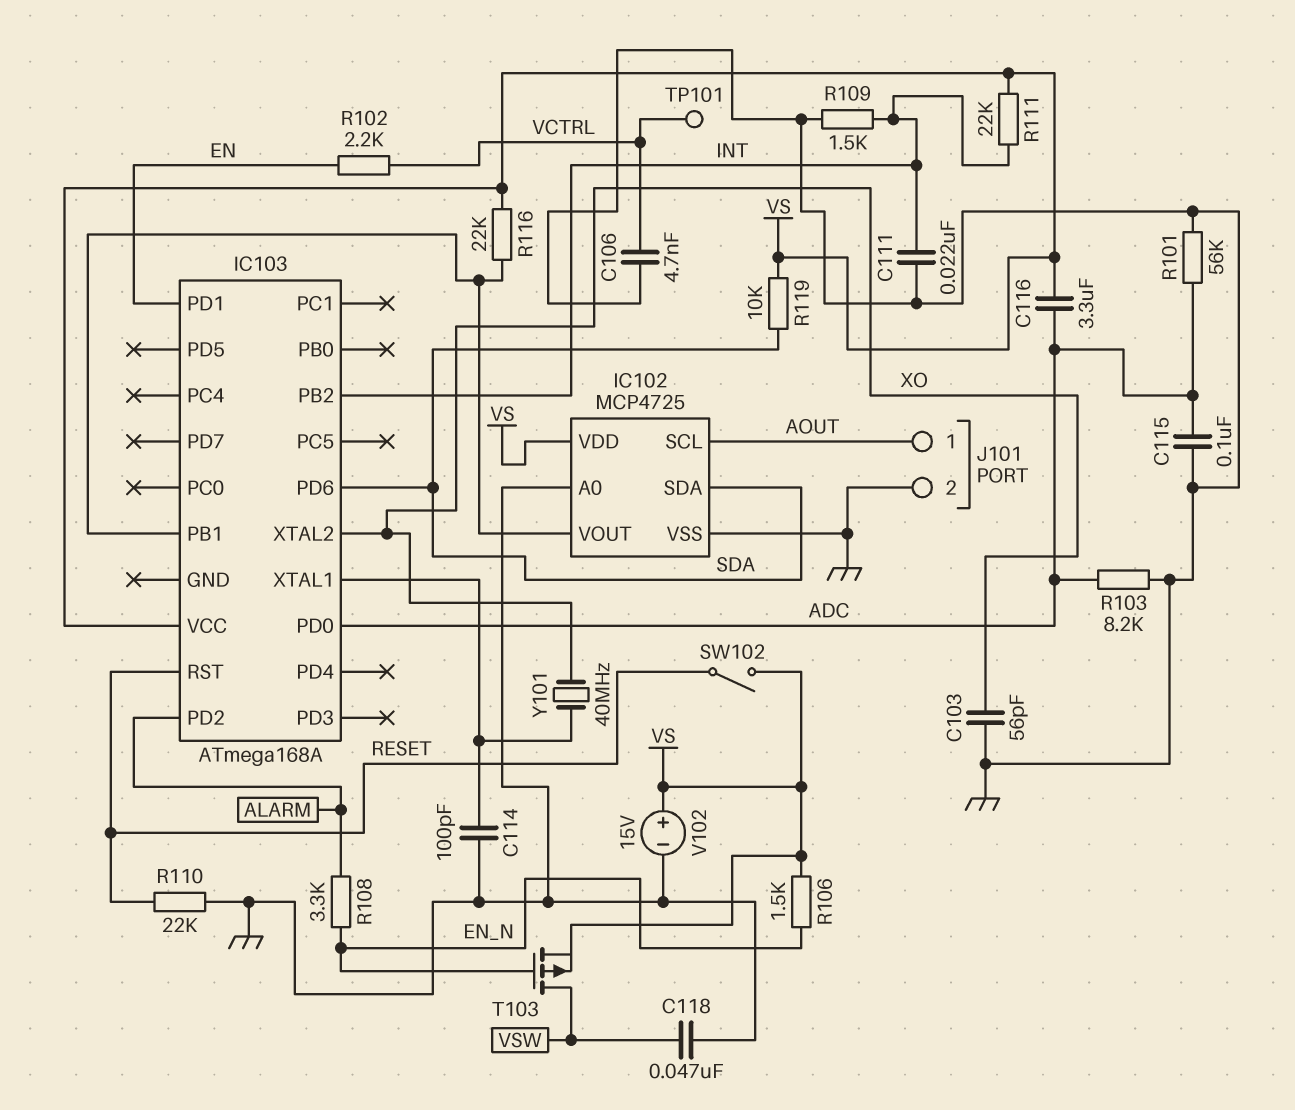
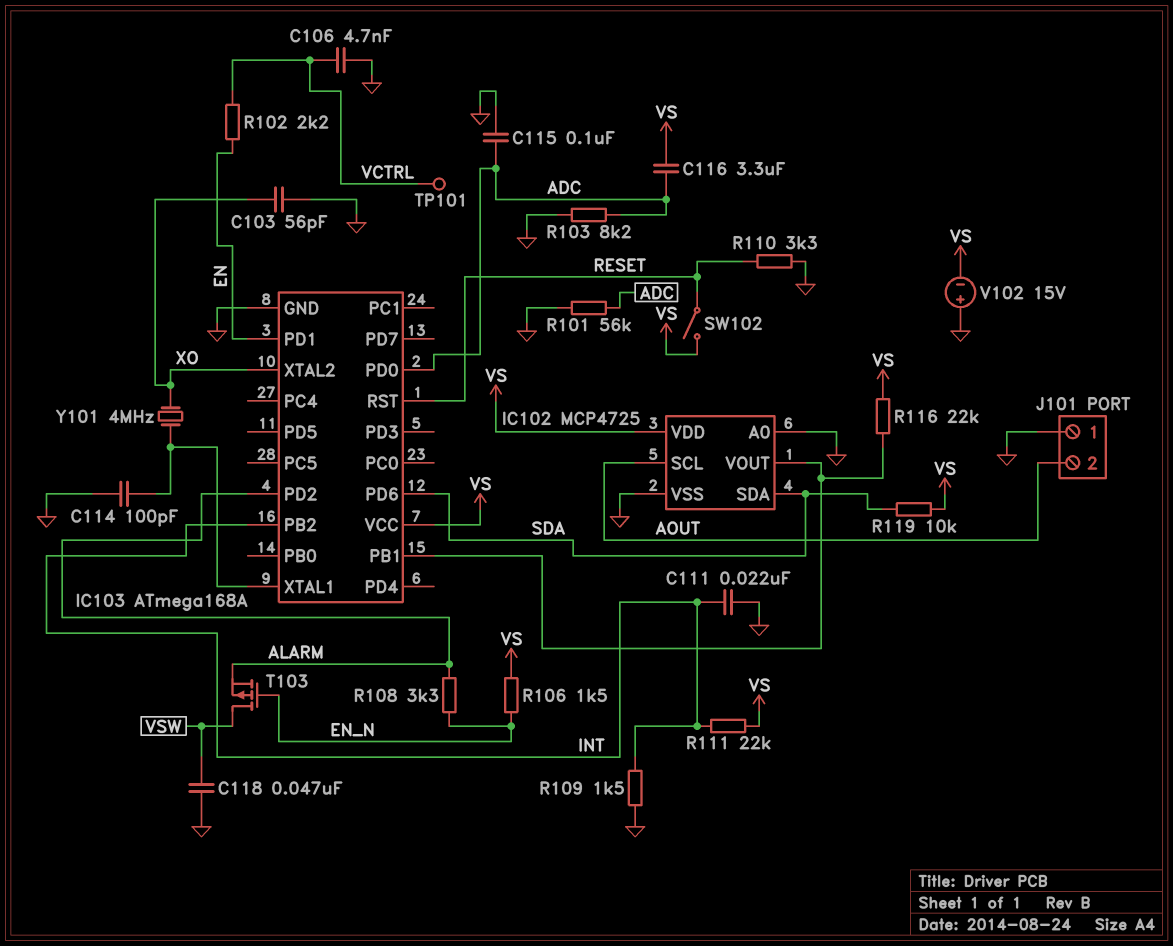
IC103 pin GND: none -> GND
J101 pin 1: AOUT -> GND
J101 pin 2: GND -> AOUT
R110: 22k (GND, RESET) -> 3.3k (GND, RESET)
T103: PMOS (G EN_N, D VSW, S VS) -> PMOS (G EN_N, D VSW, S ALARM)
V102: 15V (plus VS, minus GND) -> 15V (plus GND, minus VS)
Y101: 40MHz (IC103/XTAL1, XO) -> 4MHz (IC103/XTAL1, XO)

